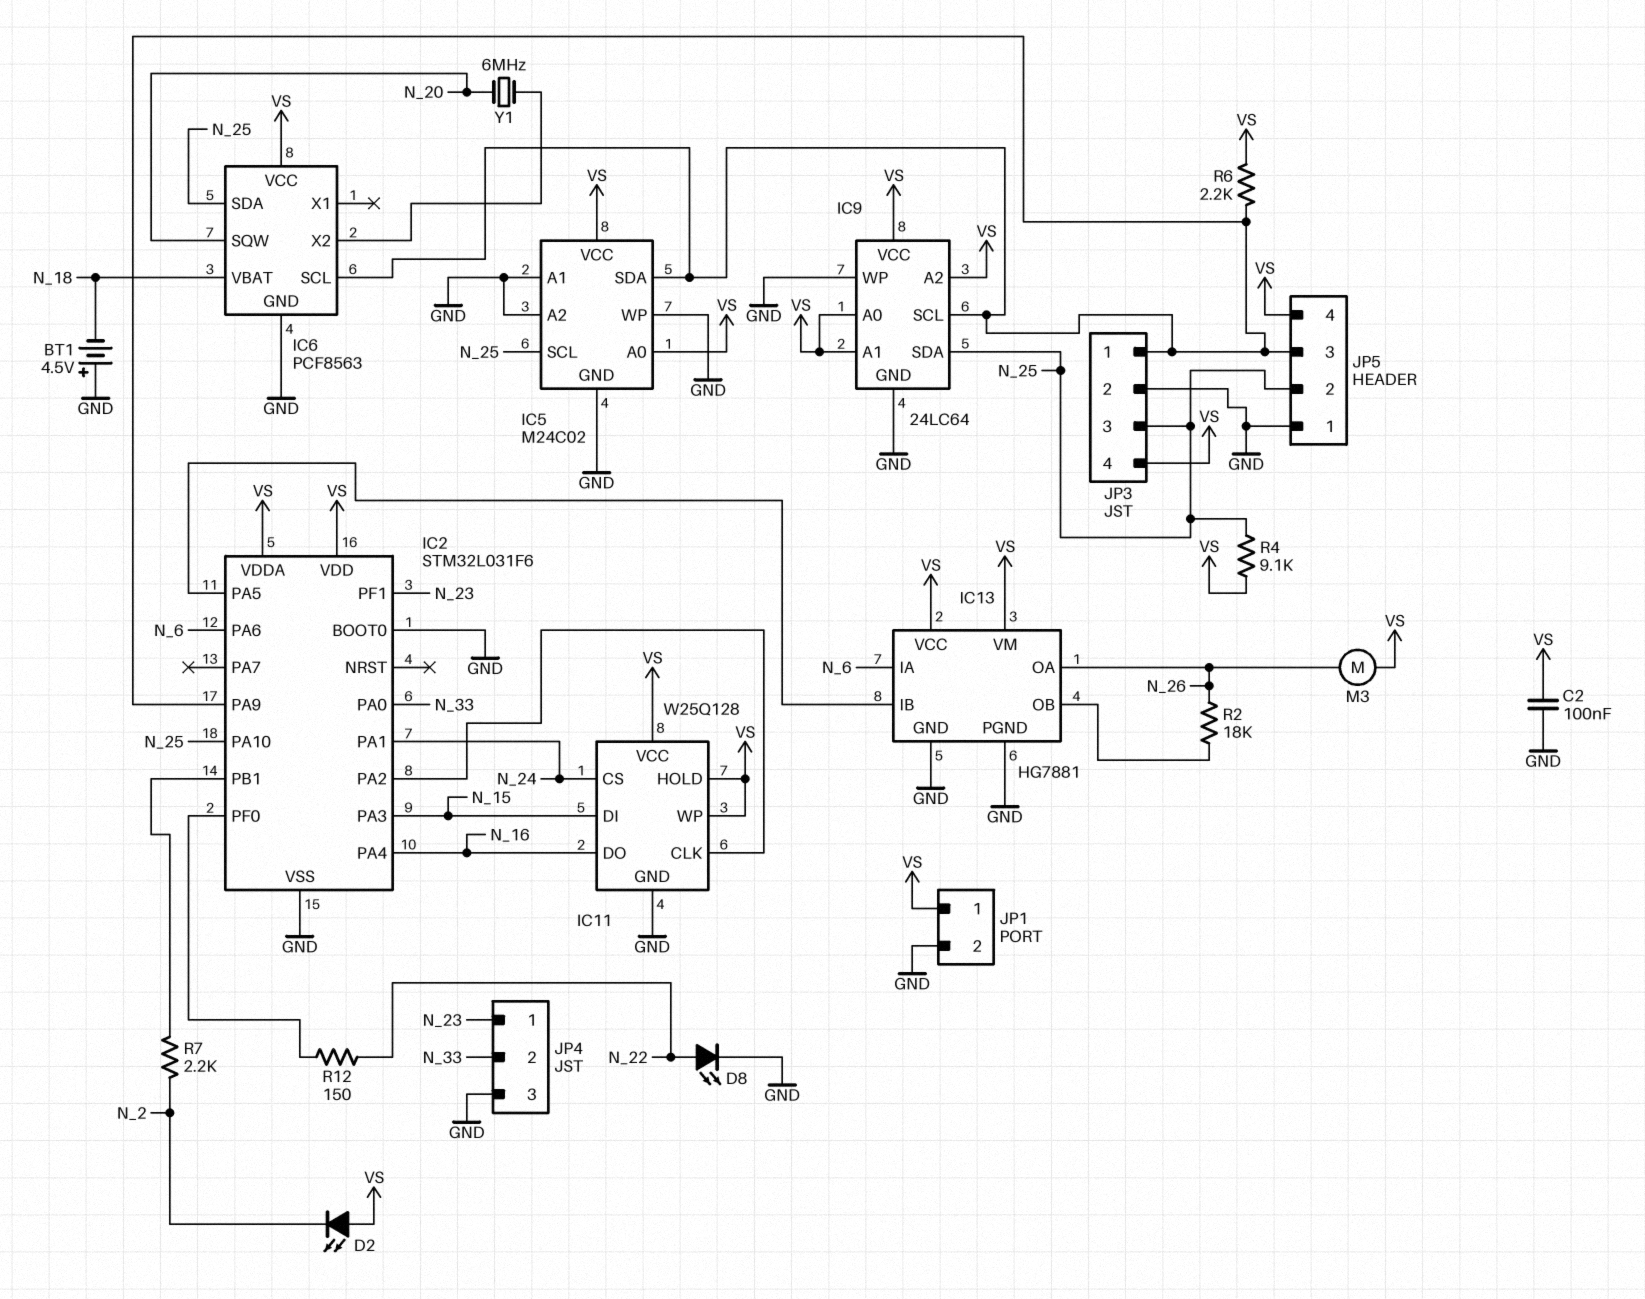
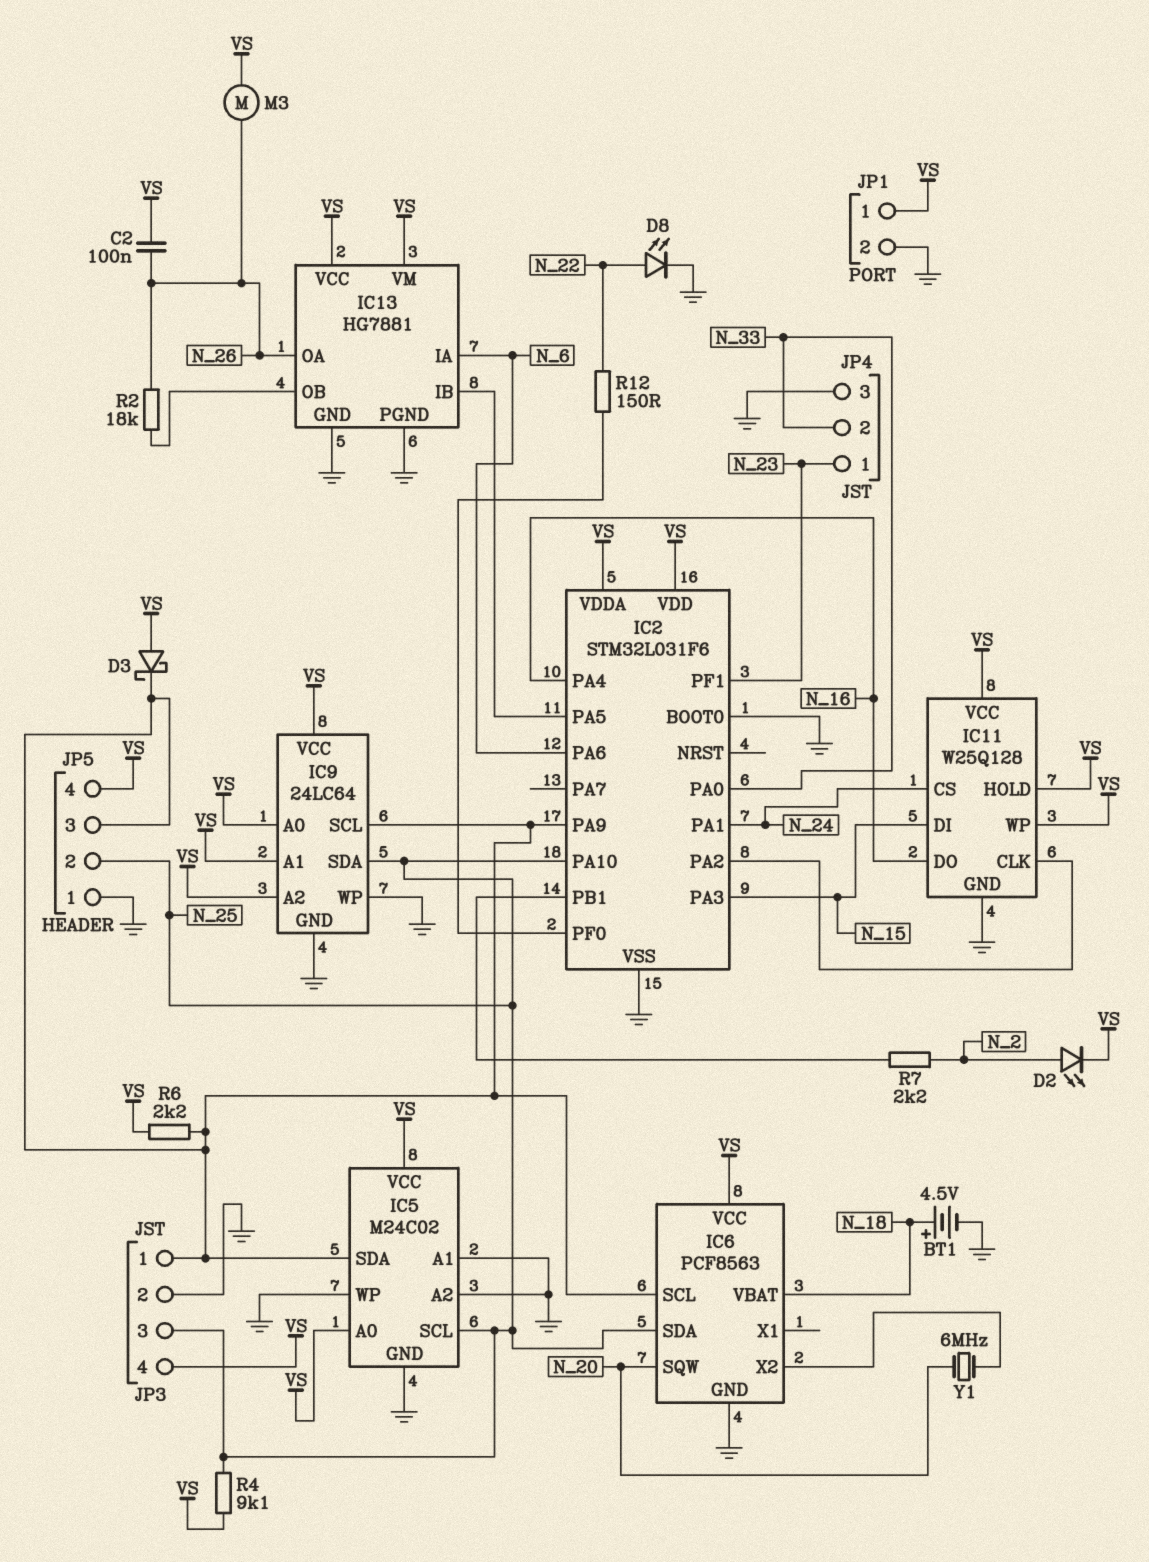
BT1: 4.5V (plus GND, minus N_18) -> 4.5V (plus N_18, minus GND)
C2: 100nF (GND, VS) -> 100nF (N_26, VS)
D2: LED (A VS, K N_2) -> LED (A N_2, K VS)
D3: none -> schottky (A VS, K IC2/PA9)

